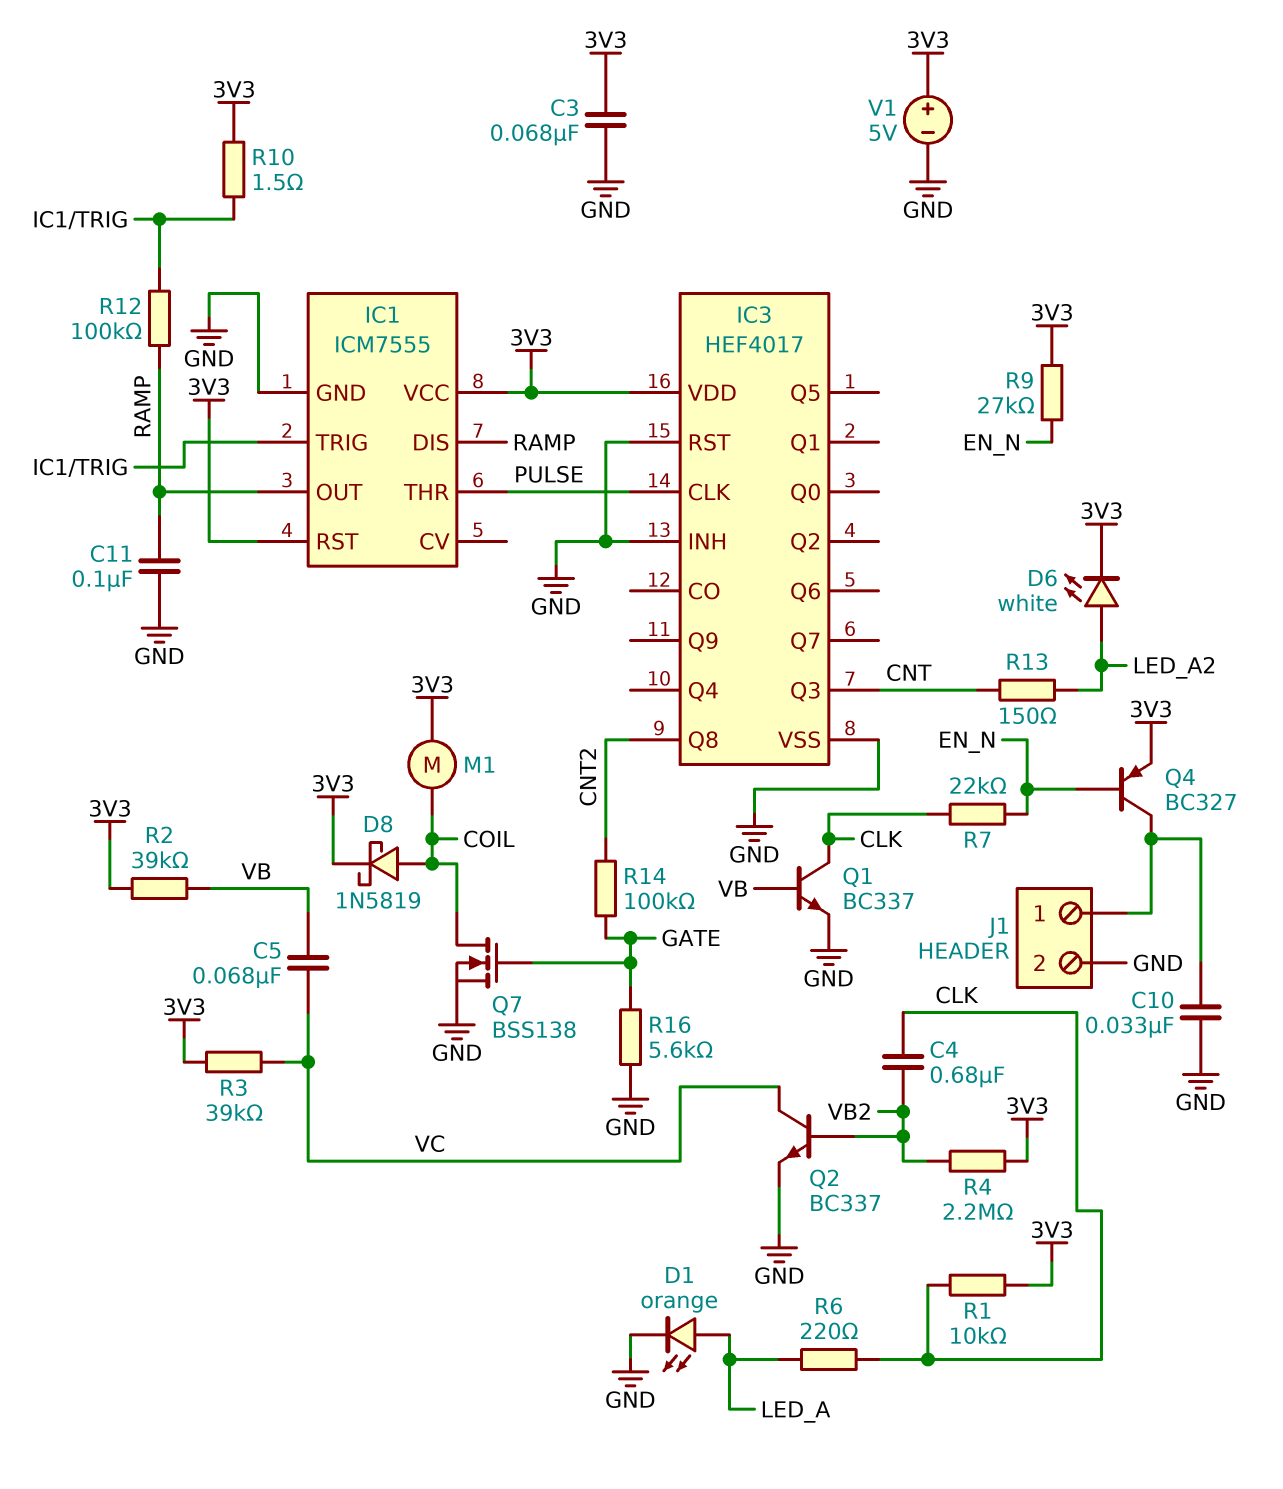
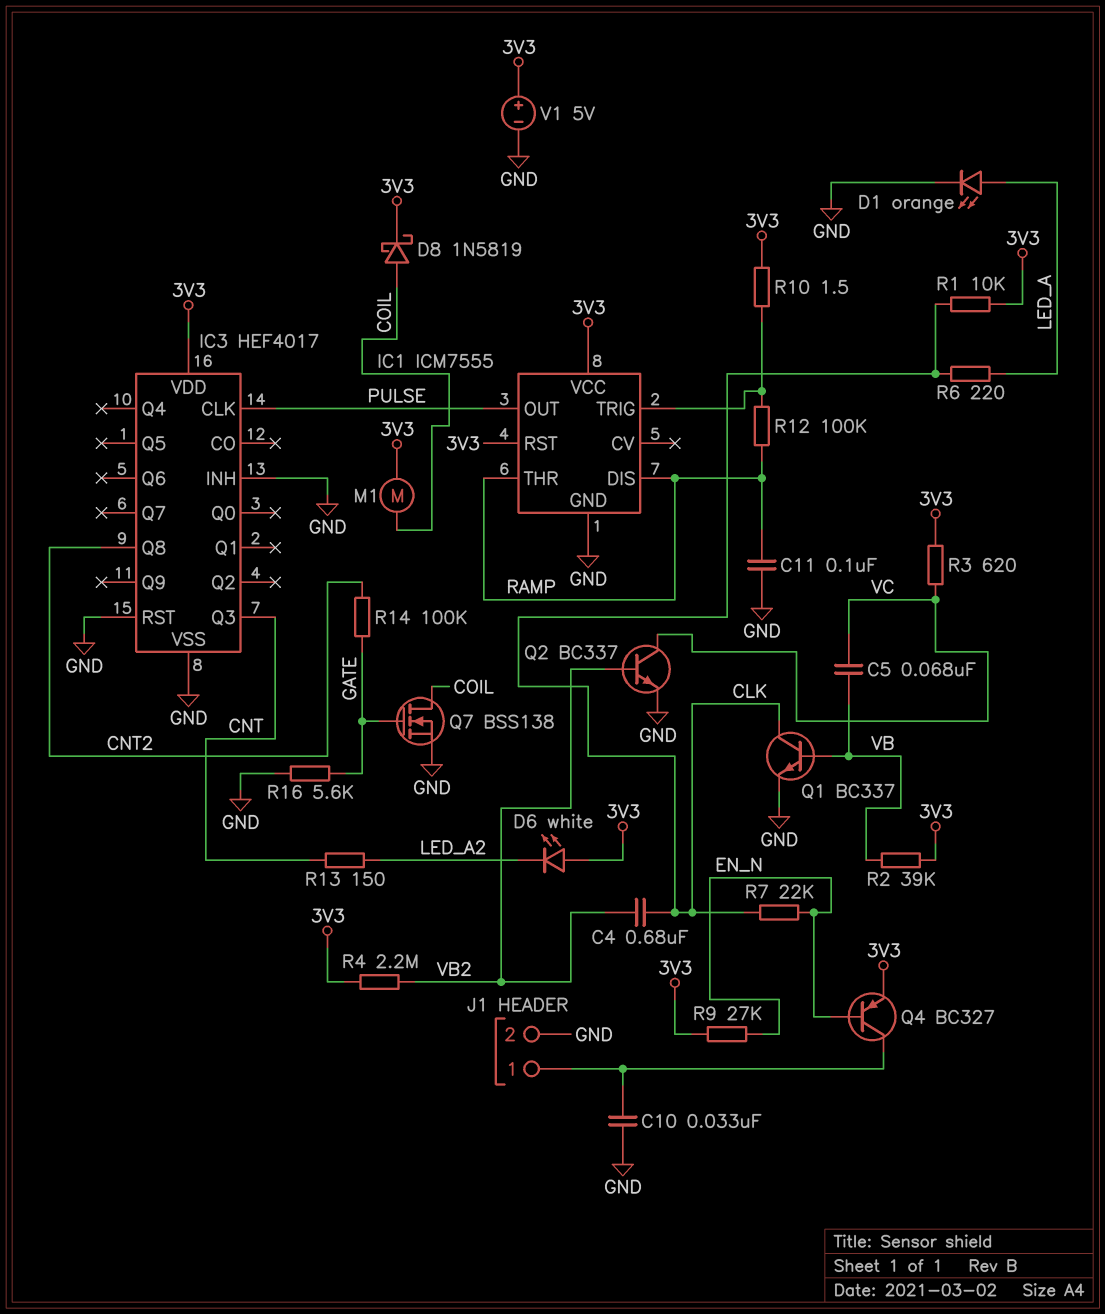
C3: 68nF (3V3, GND) -> none
D6: LED white (A LED_A2, K 3V3) -> LED white (A 3V3, K LED_A2)
IC1 pin OUT: RAMP -> PULSE
IC1 pin THR: PULSE -> RAMP
R3: 39k (3V3, VC) -> 620 (3V3, VC)

